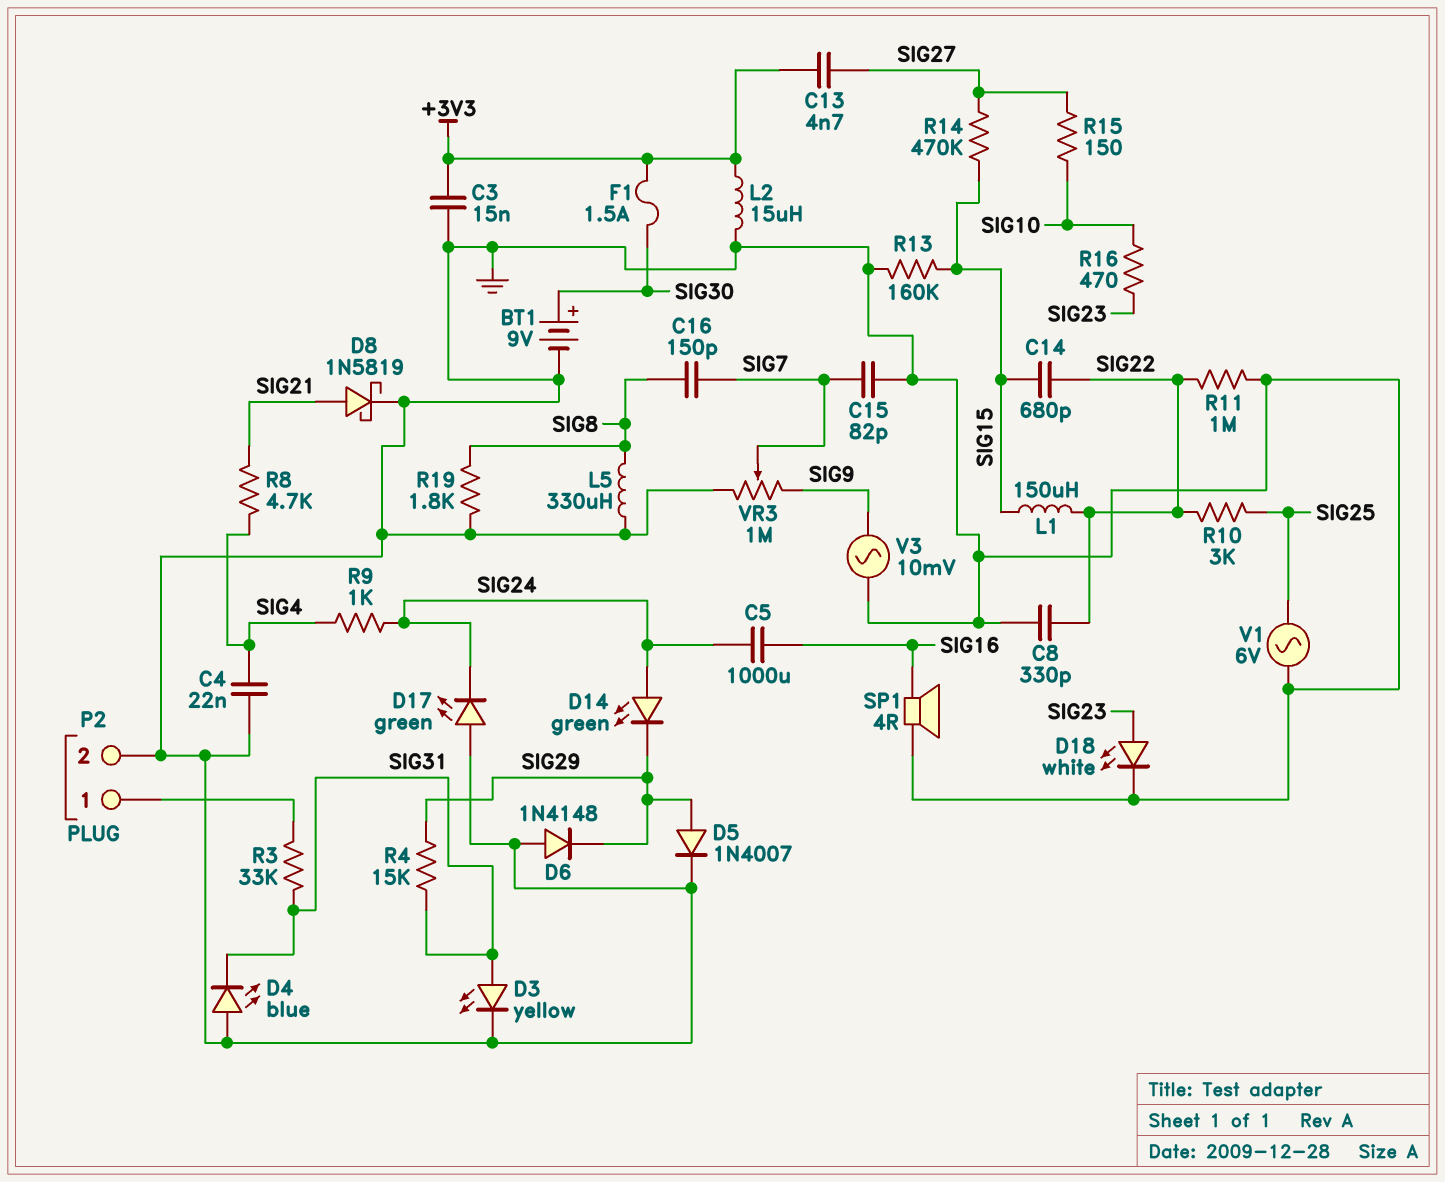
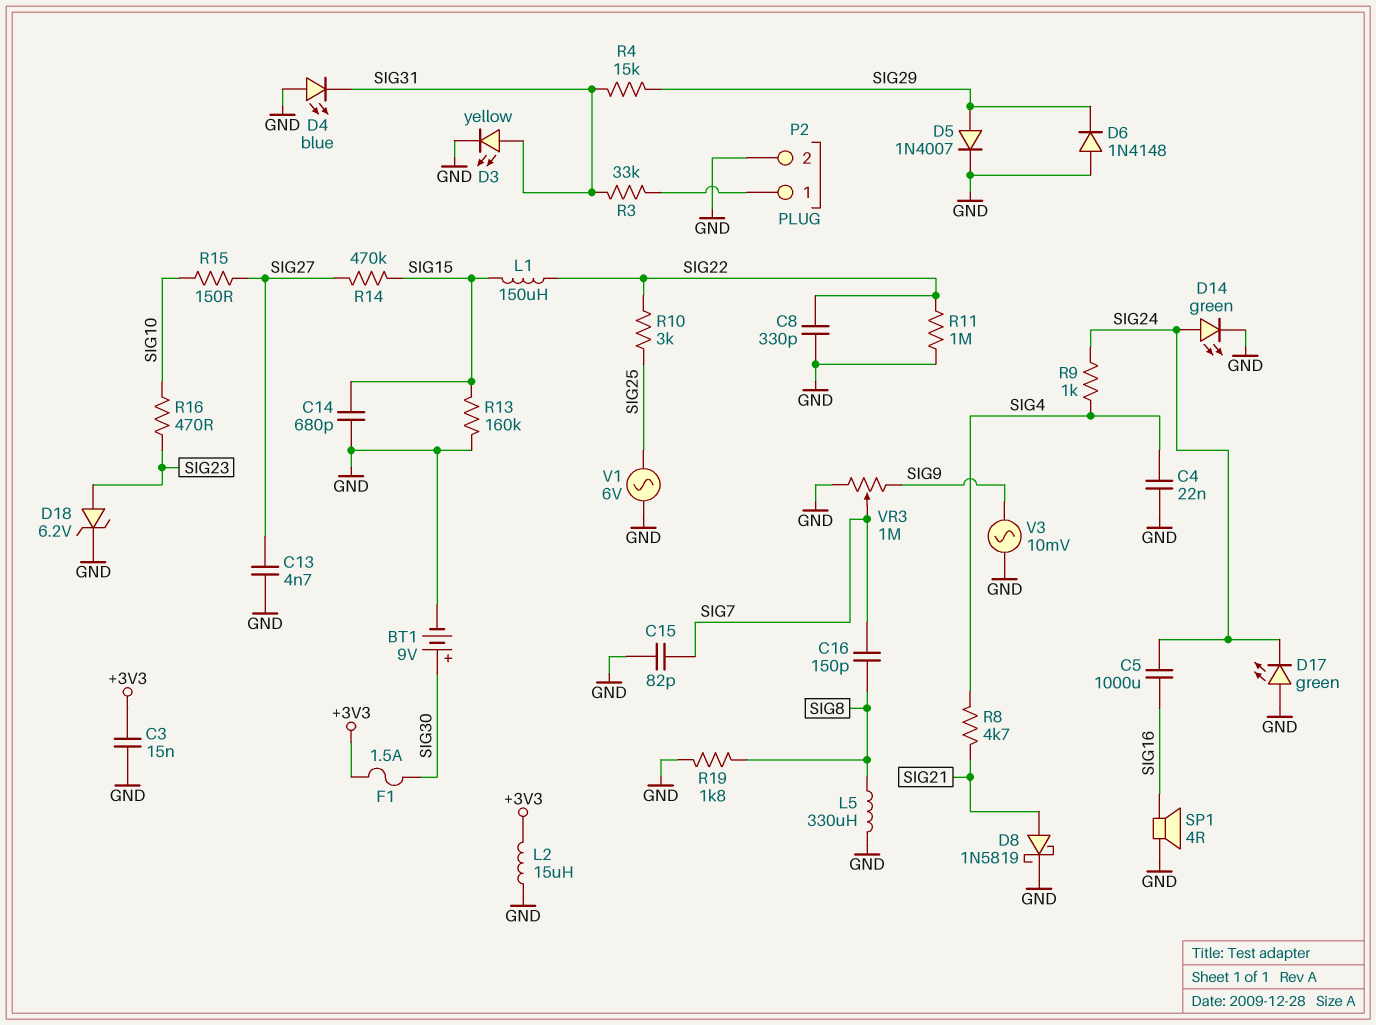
C13: 4.7nF (+3V3, SIG27) -> 4.7nF (GND, SIG27)
C14: 680pF (SIG15, SIG22) -> 680pF (GND, SIG15)
D14: LED green (A SIG24, K SIG29) -> LED green (A SIG24, K GND)
D18: LED white (A SIG23, K GND) -> zener 6.2V (A SIG23, K GND)

